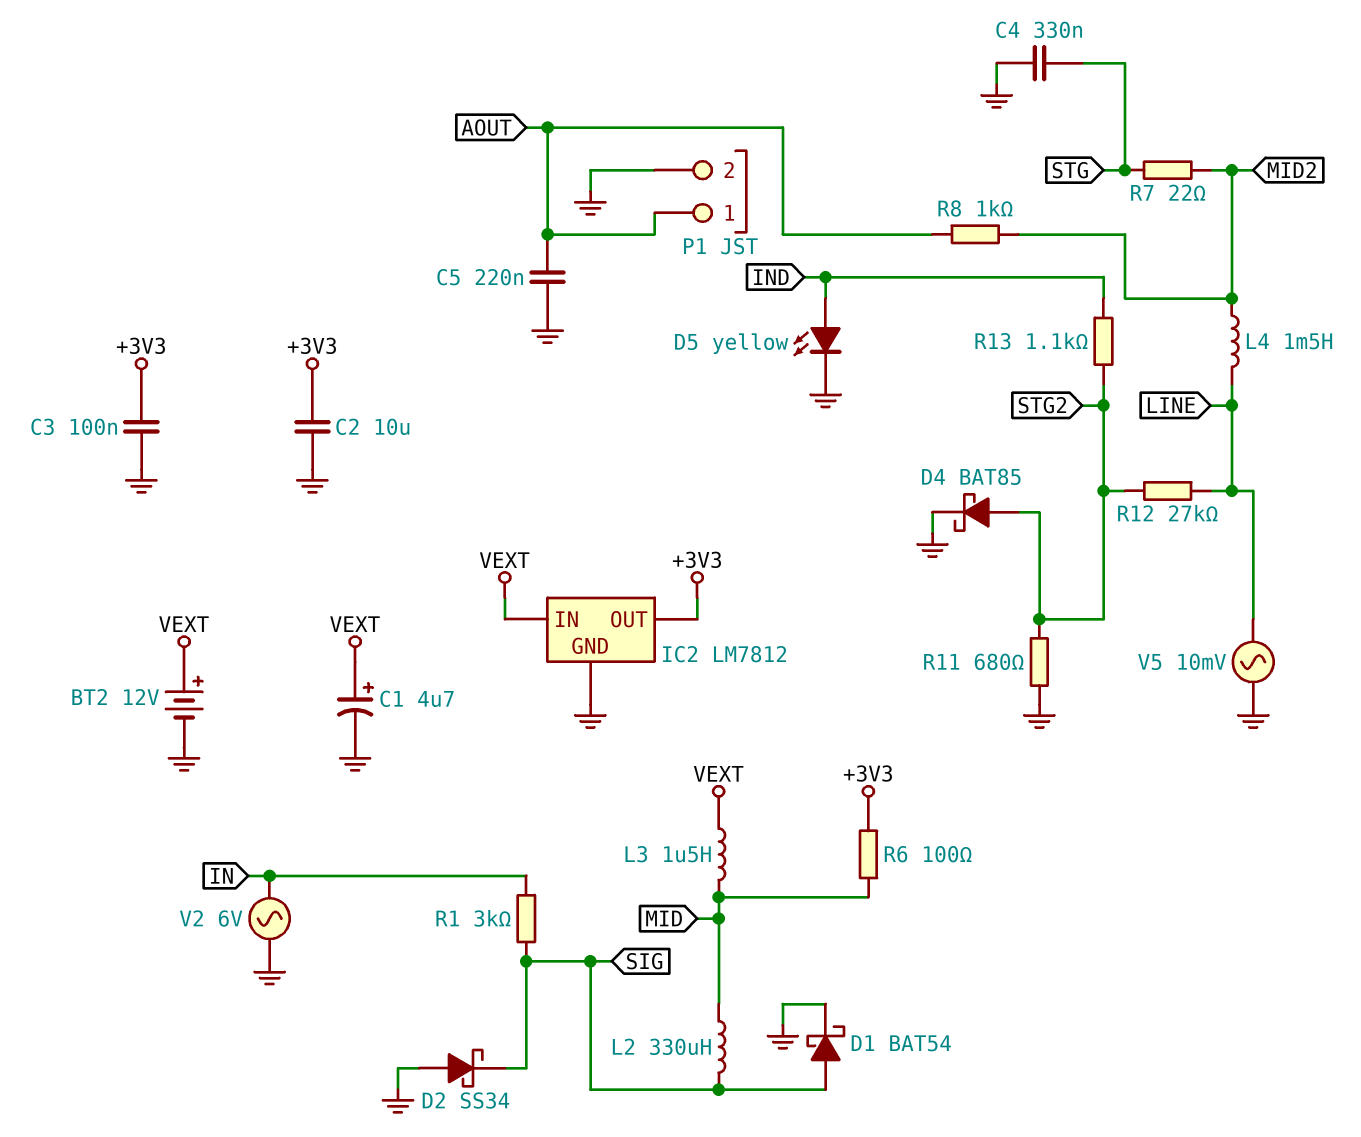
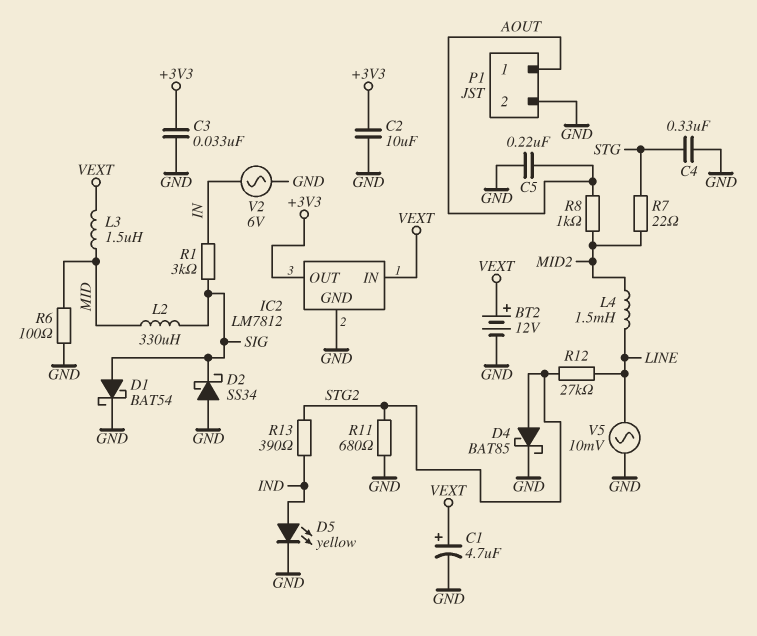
C3: 100nF (+3V3, GND) -> 33nF (+3V3, GND)
R6: 100 (+3V3, MID) -> 100 (GND, MID)
R13: 1.1k (IND, STG2) -> 390 (IND, STG2)

